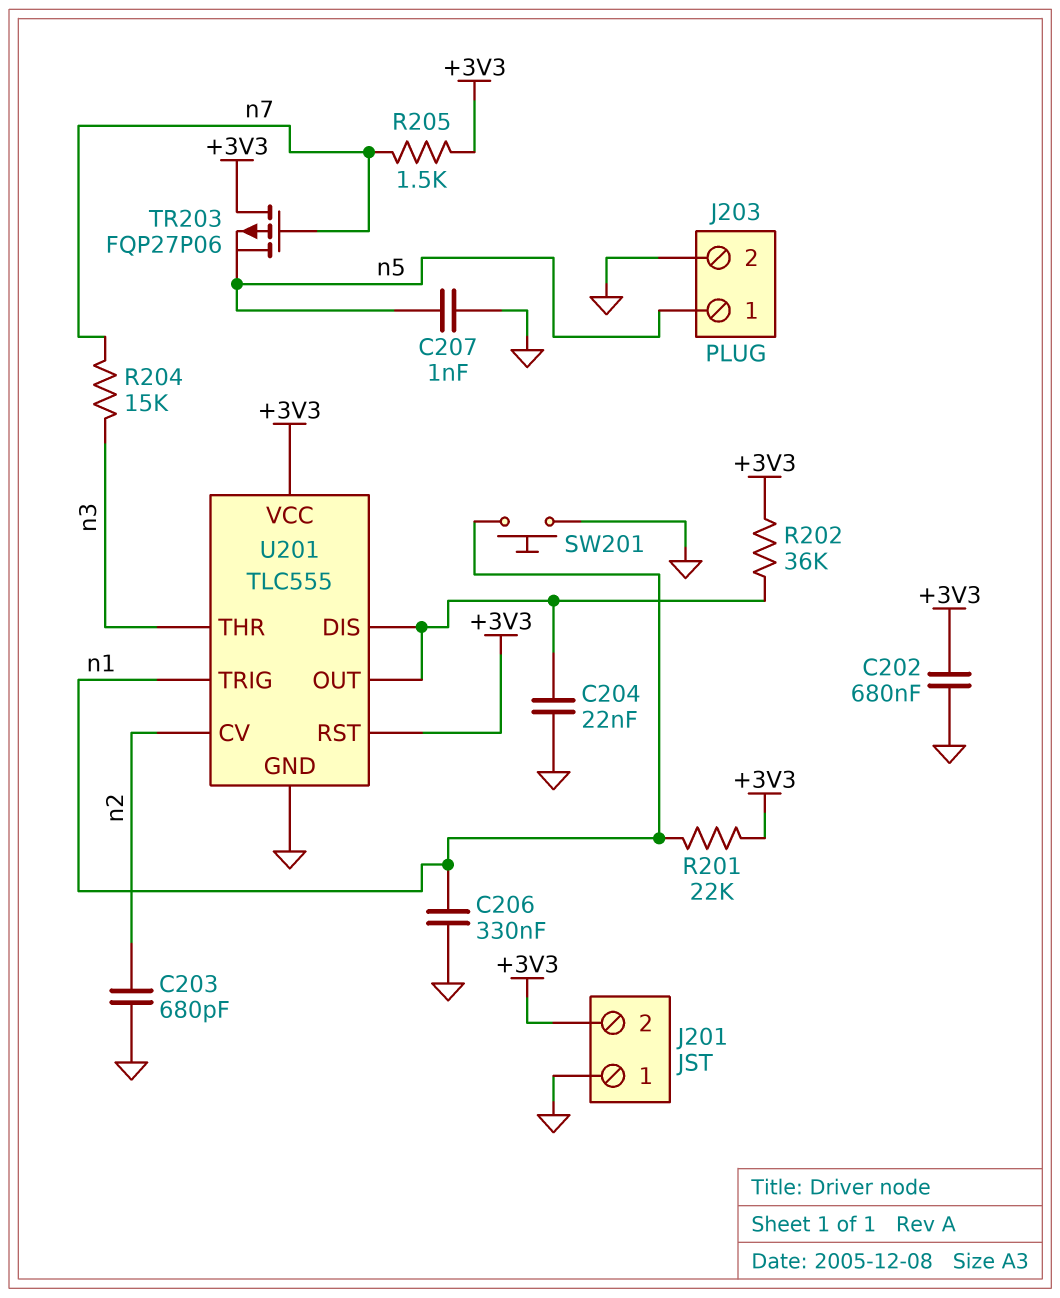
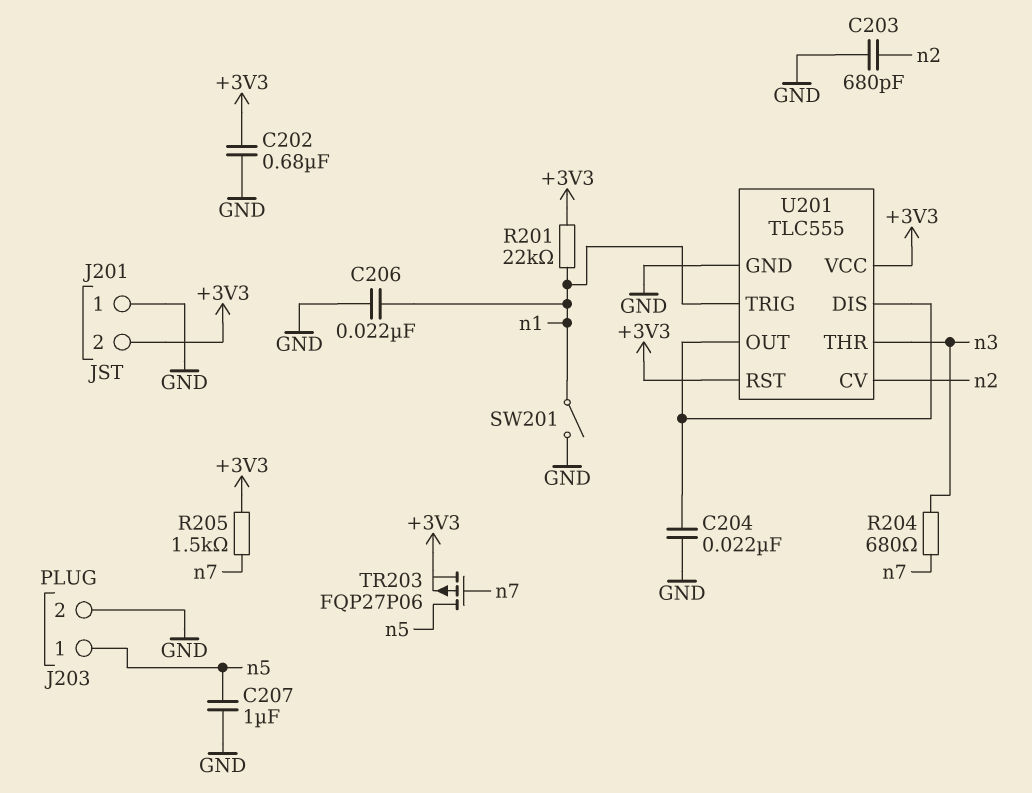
C206: 330nF (GND, n1) -> 22nF (GND, n1)
C207: 1nF (GND, n5) -> 1uF (GND, n5)
R202: 36k (+3V3, U201/DIS) -> none
R204: 15k (n3, n7) -> 680 (n3, n7)
SW201: button (GND, n1) -> switch (GND, n1)
TR203: PMOS FQP27P06 (G n7, D +3V3, S n5) -> PMOS FQP27P06 (G n7, D n5, S +3V3)

